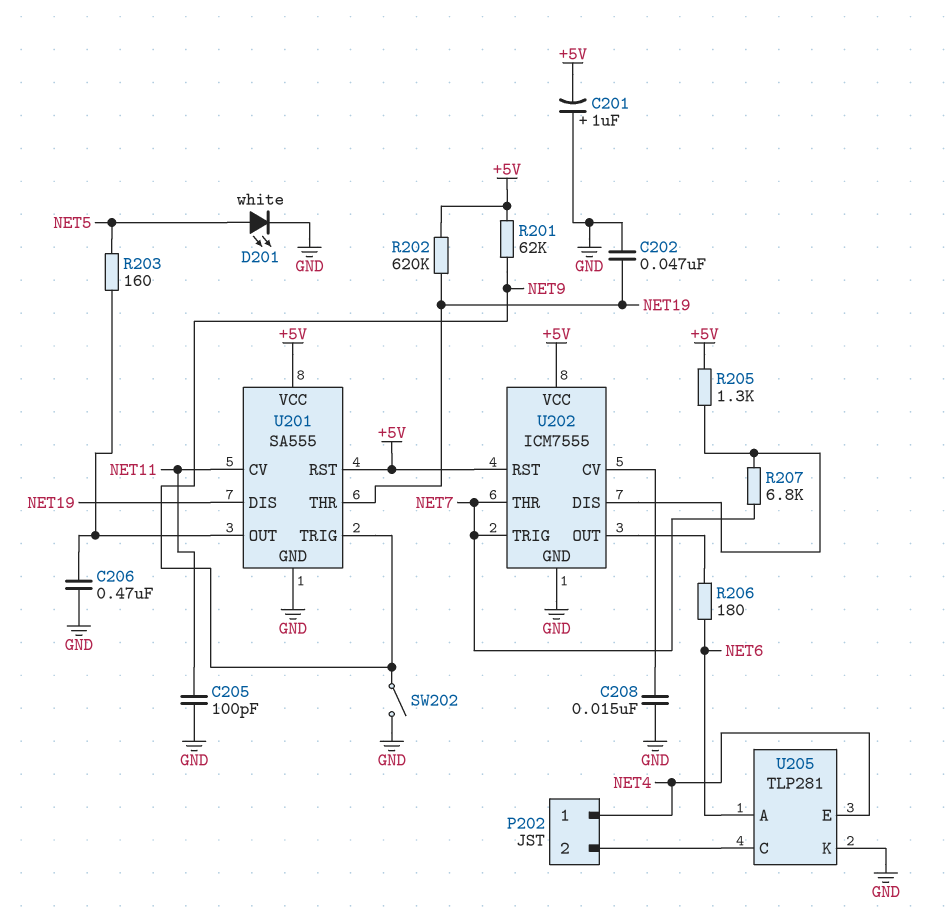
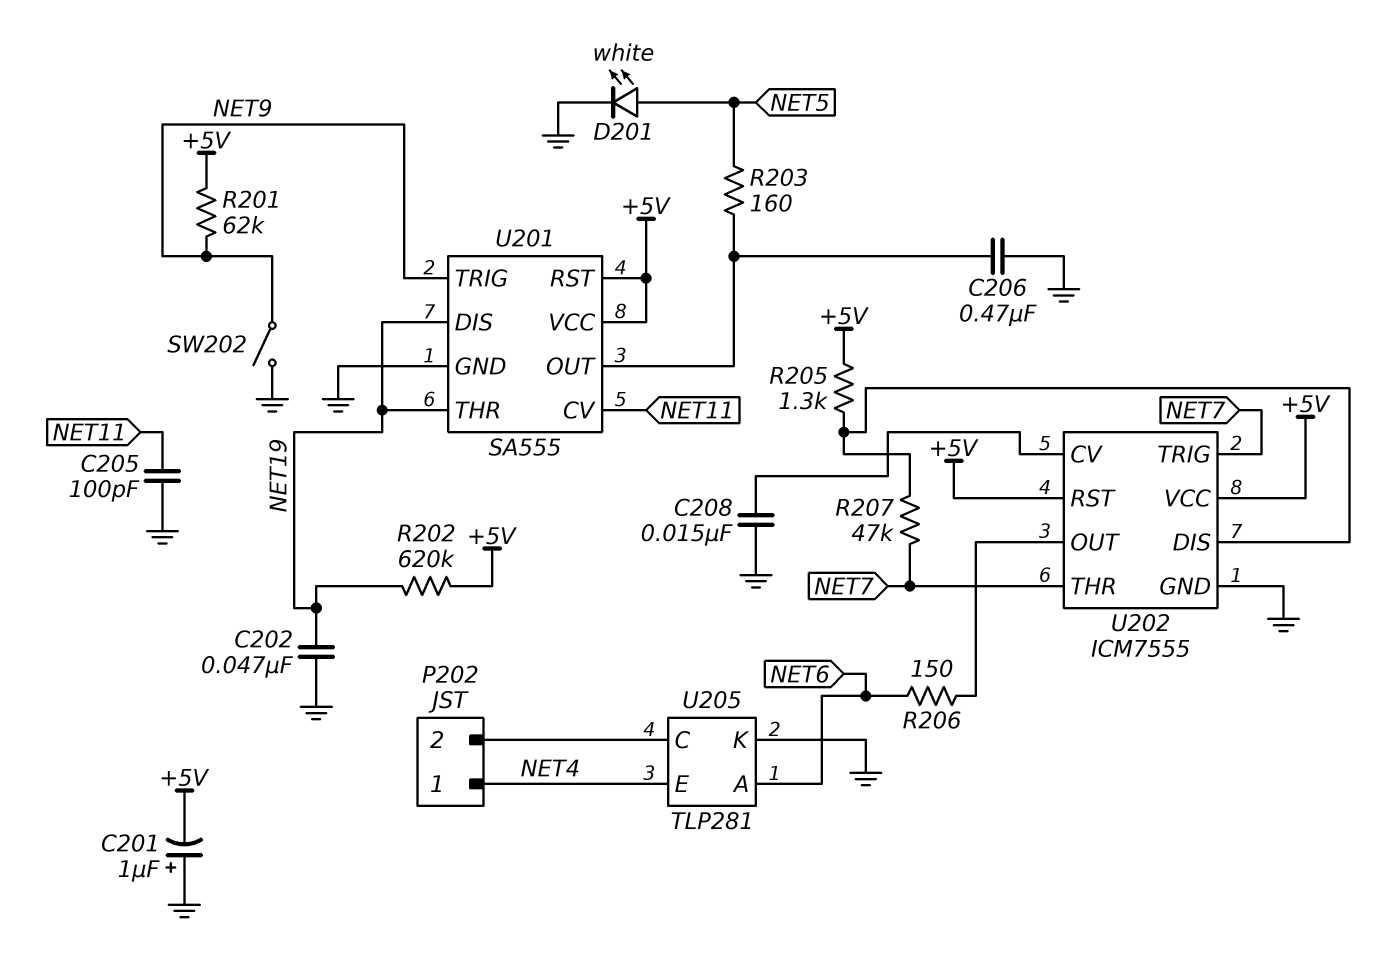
R206: 180 (NET6, U202/OUT) -> 150 (NET6, U202/OUT)
R207: 6.8k (NET7, U202/DIS) -> 47k (NET7, U202/DIS)

